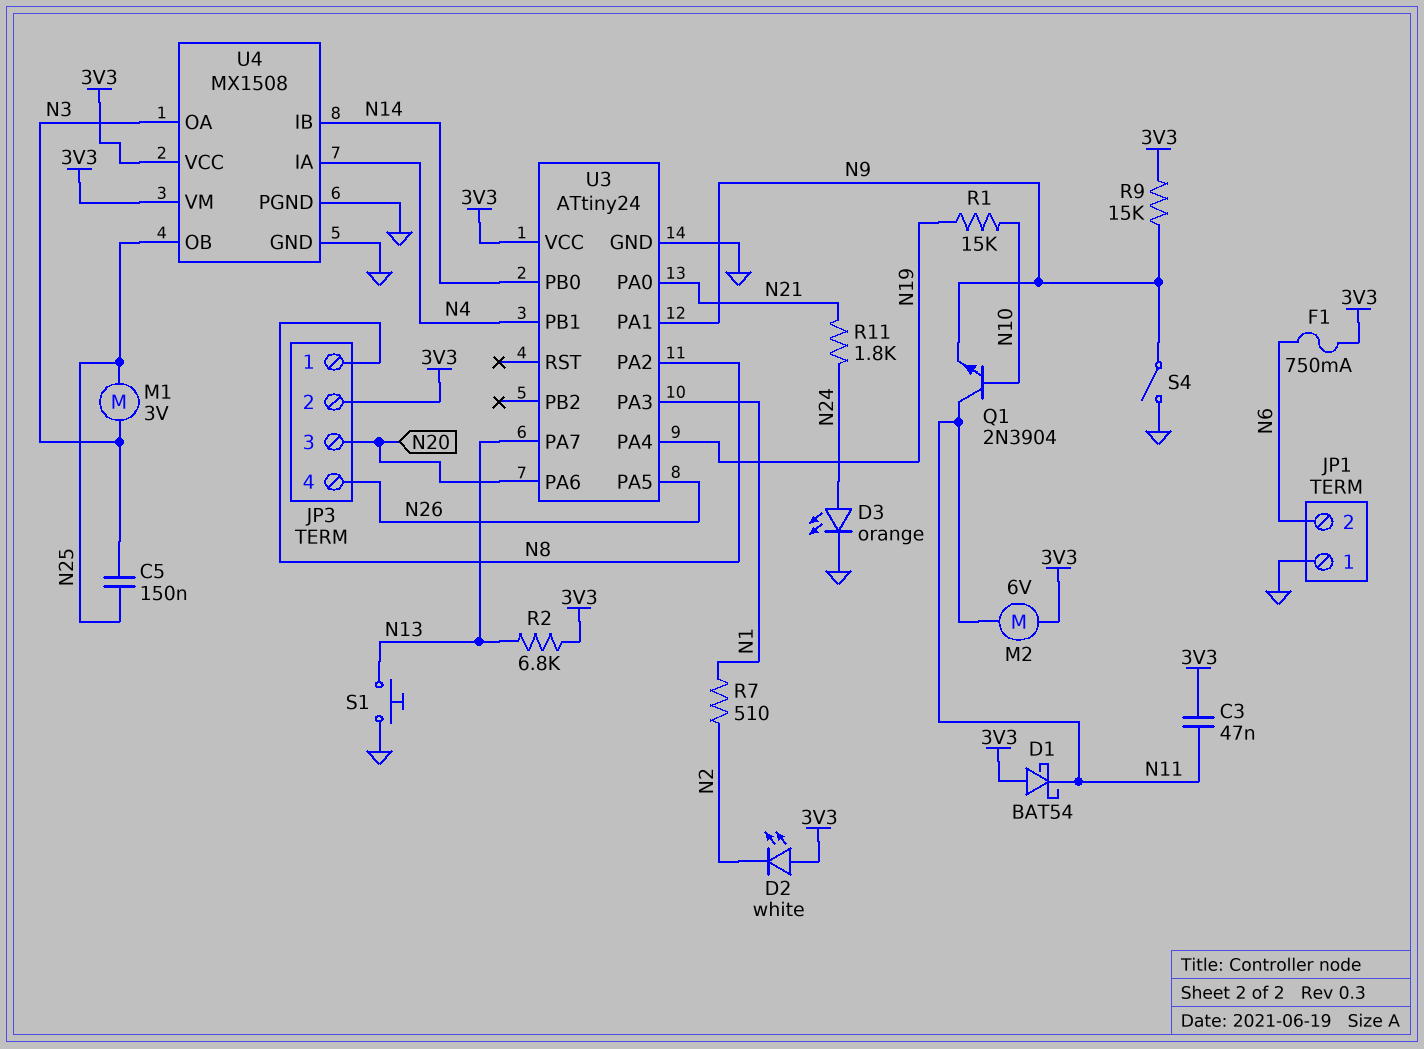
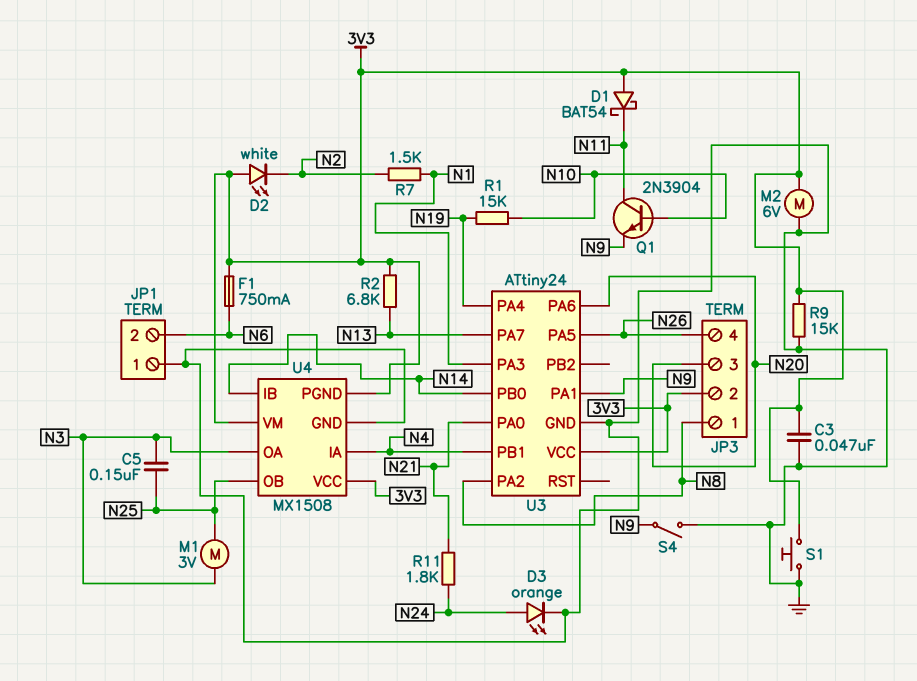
C3: 47nF (3V3, N11) -> 47nF (3V3, GND)
M2: motor 6V (3V3, N11) -> motor 6V (3V3, GND)
R7: 510 (N1, N2) -> 1.5k (N1, N2)
R9: 15k (3V3, N9) -> 15k (3V3, GND)
S1: button (GND, N13) -> button (3V3, GND)
U4 pin PGND: GND -> 3V3

